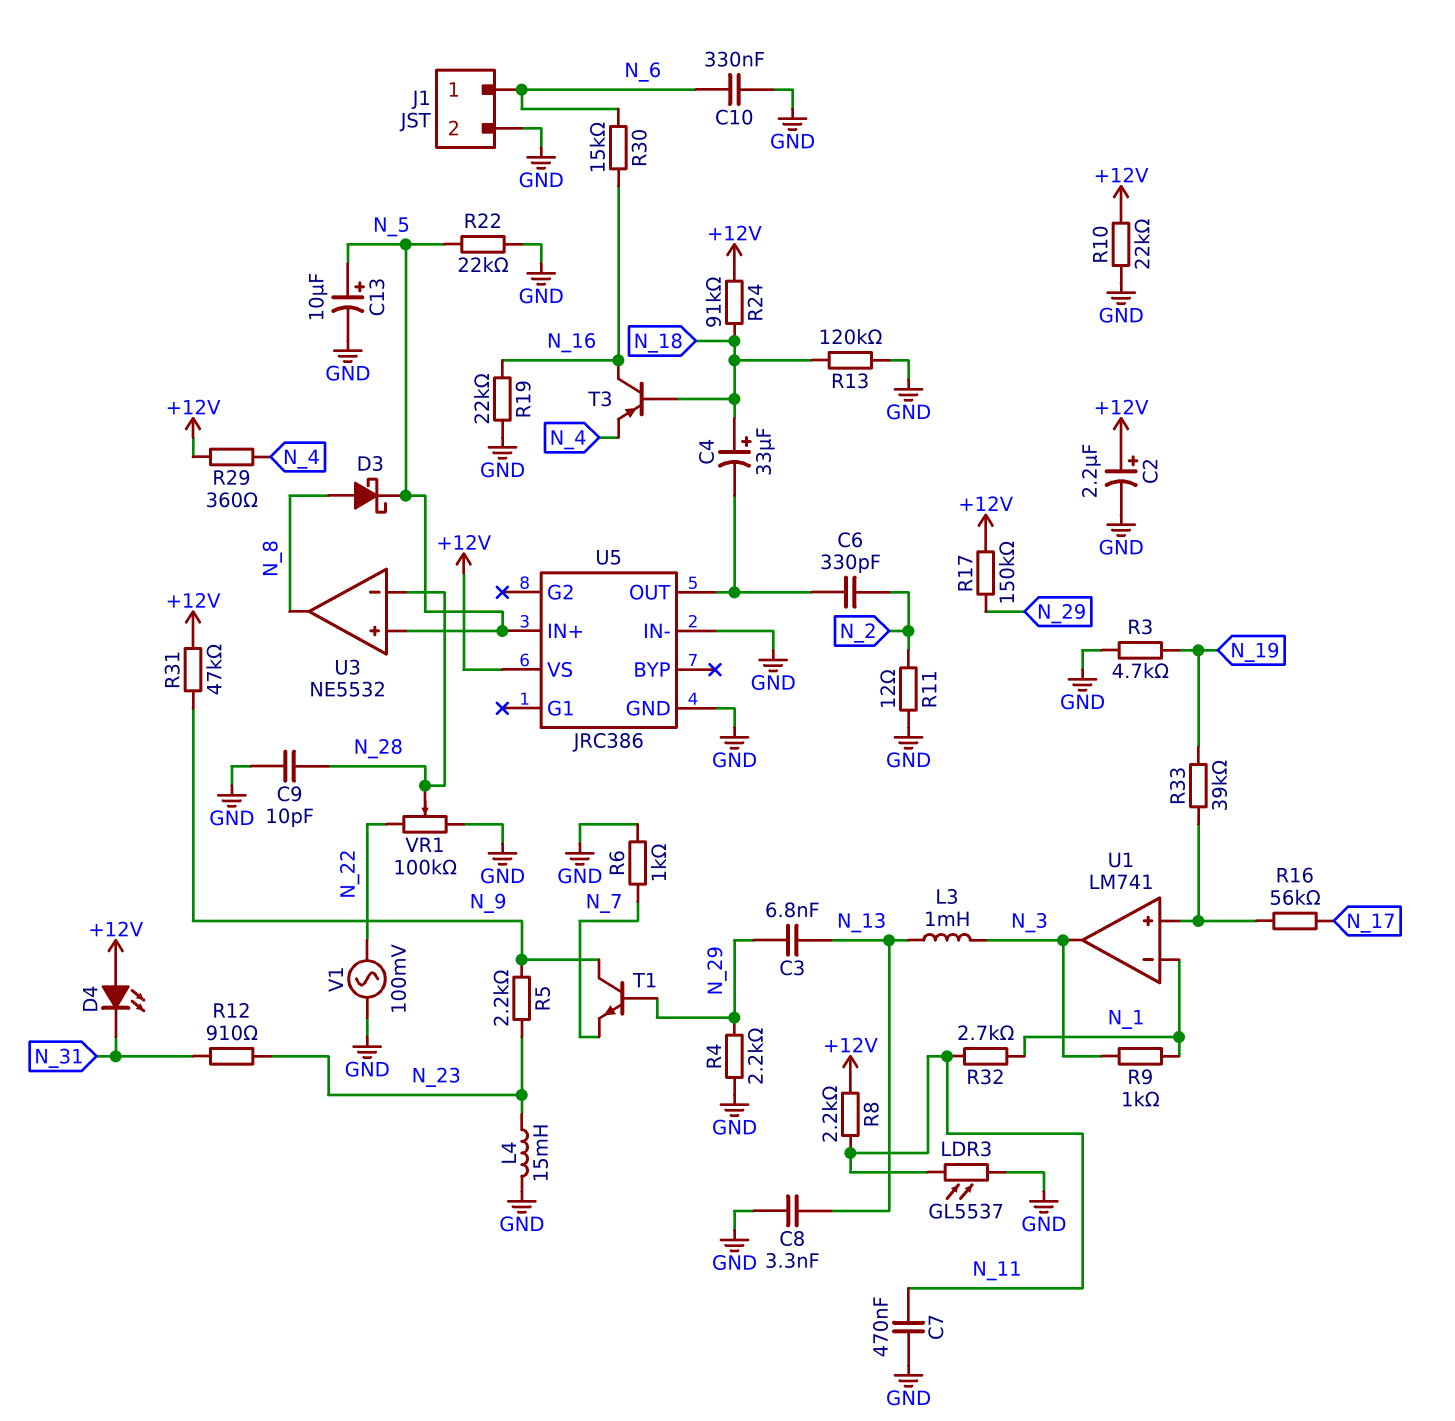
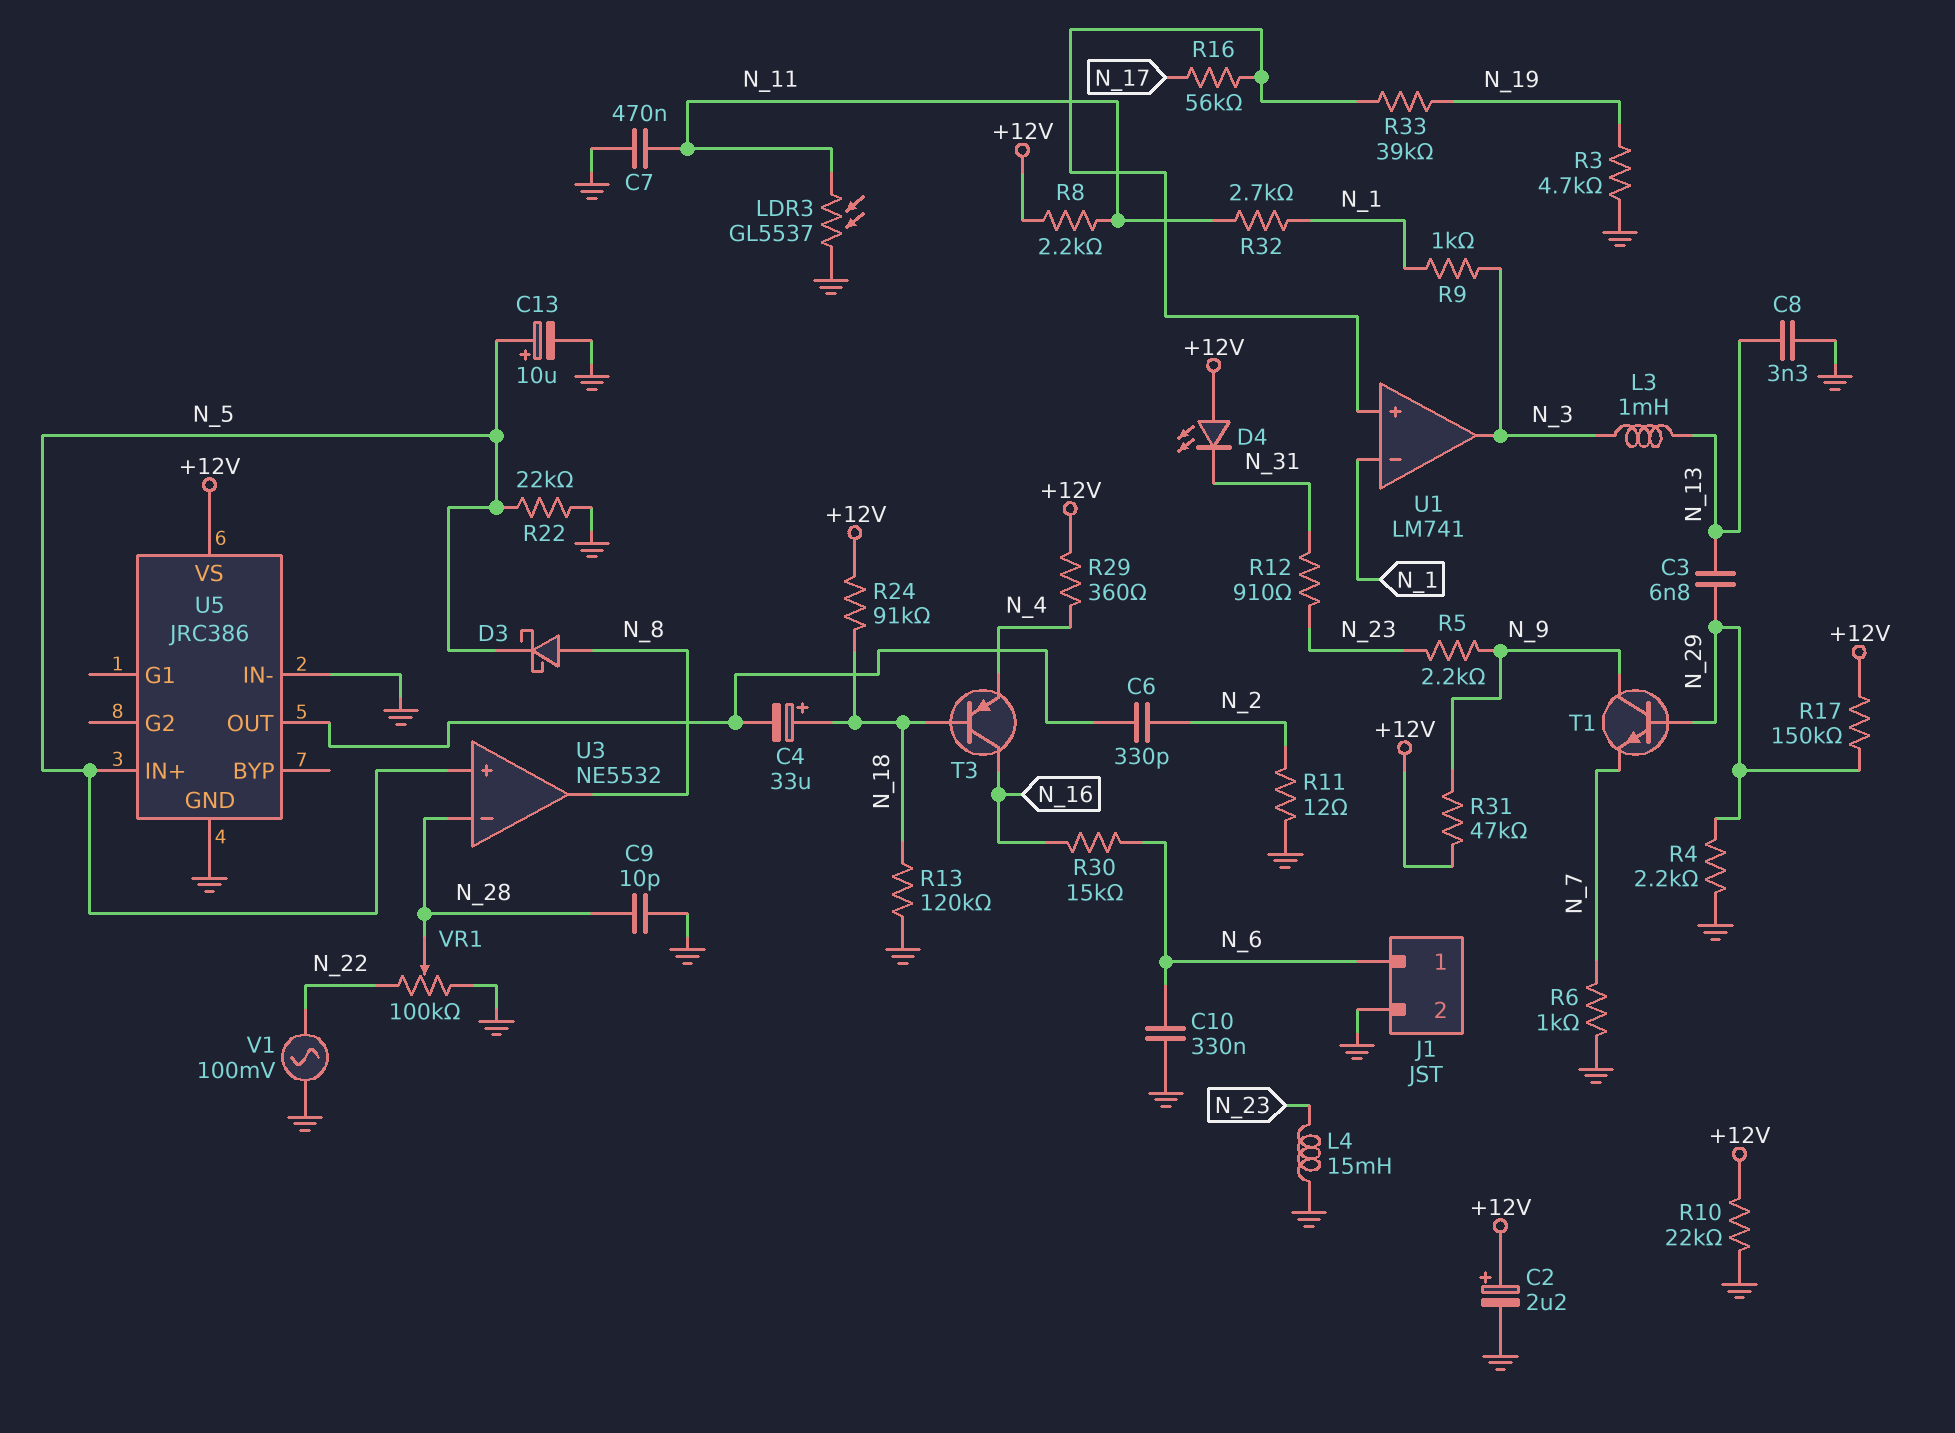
R19: 22k (GND, N_16) -> none

